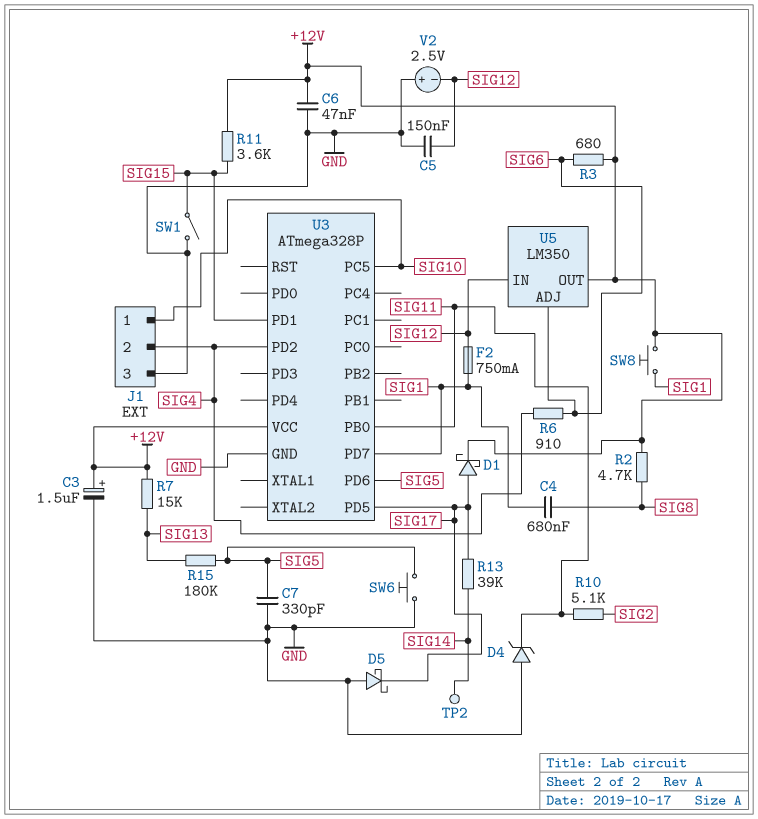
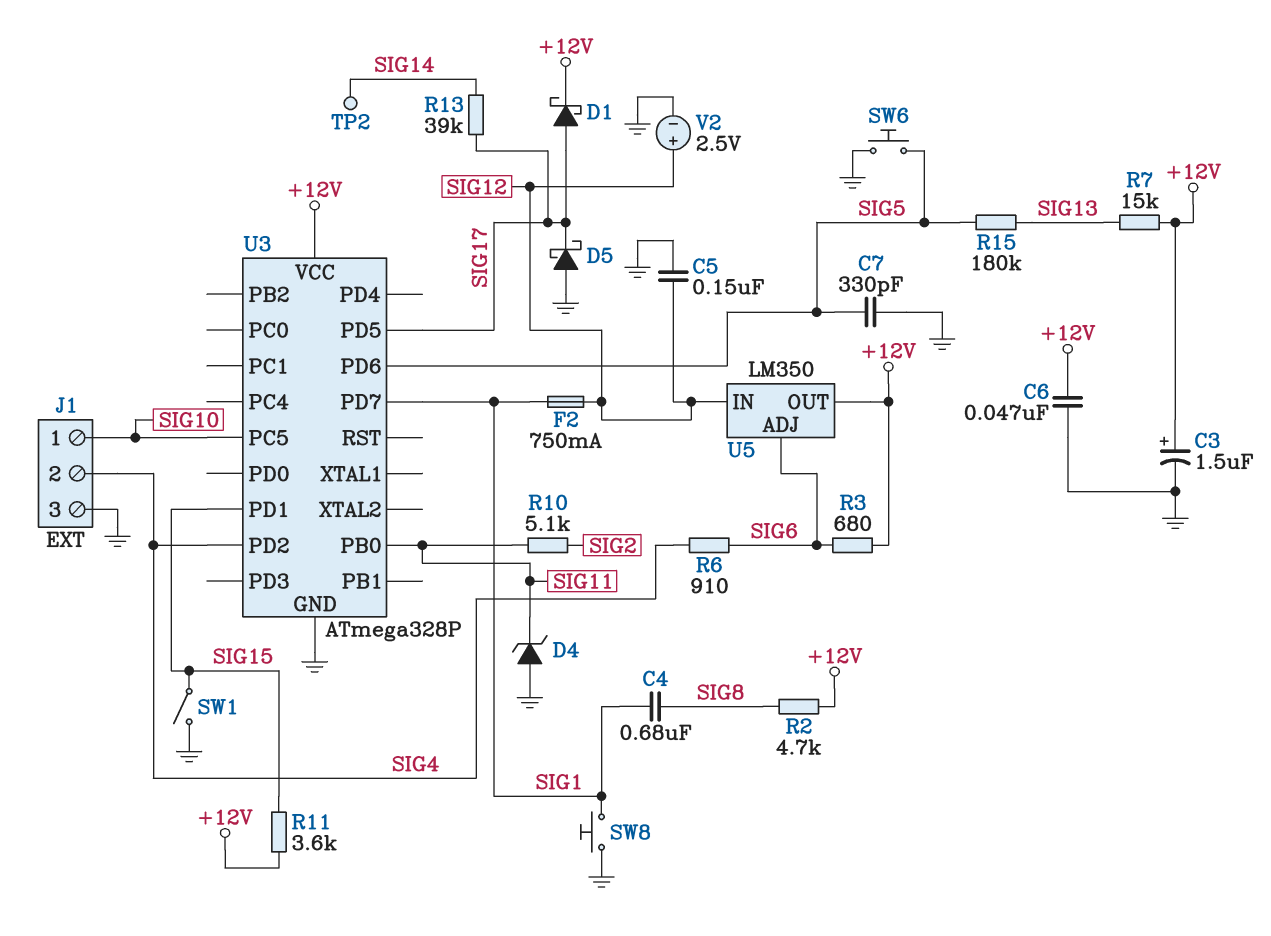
SW8: button (+12V, SIG1) -> button (GND, SIG1)
V2: 2.5V (plus GND, minus SIG12) -> 2.5V (plus SIG12, minus GND)

